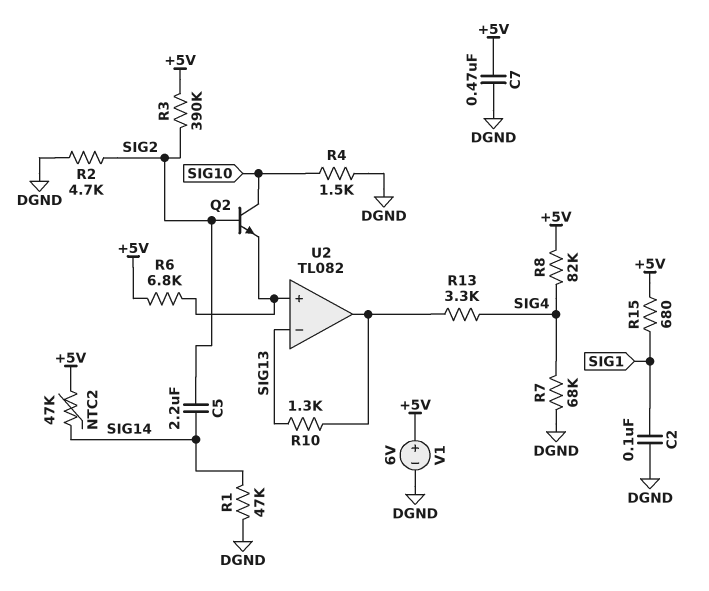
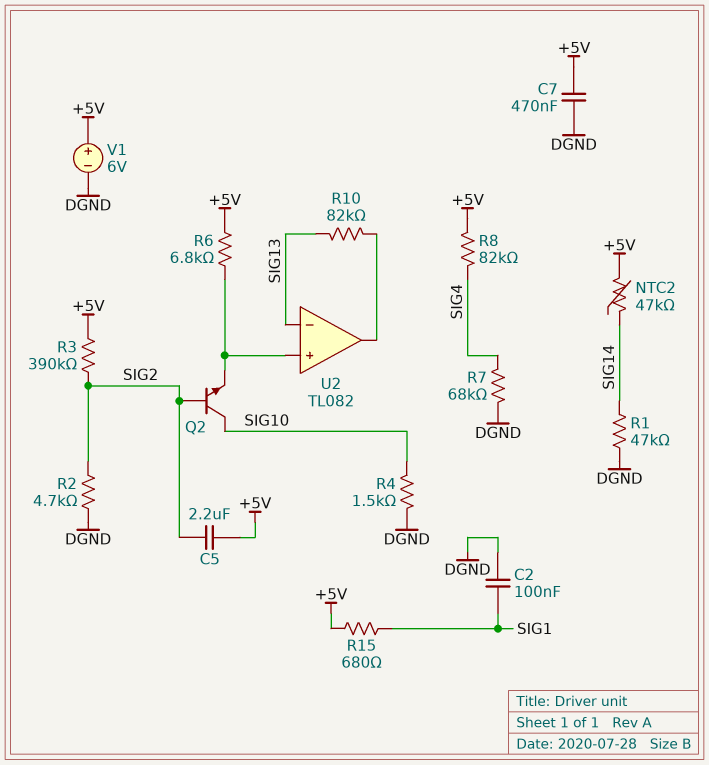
C5: 2.2uF (SIG2, SIG14) -> 2.2uF (+5V, SIG2)
R10: 1.3k (SIG13, U2/out) -> 82k (SIG13, U2/out)
R13: 3.3k (SIG4, U2/out) -> none

